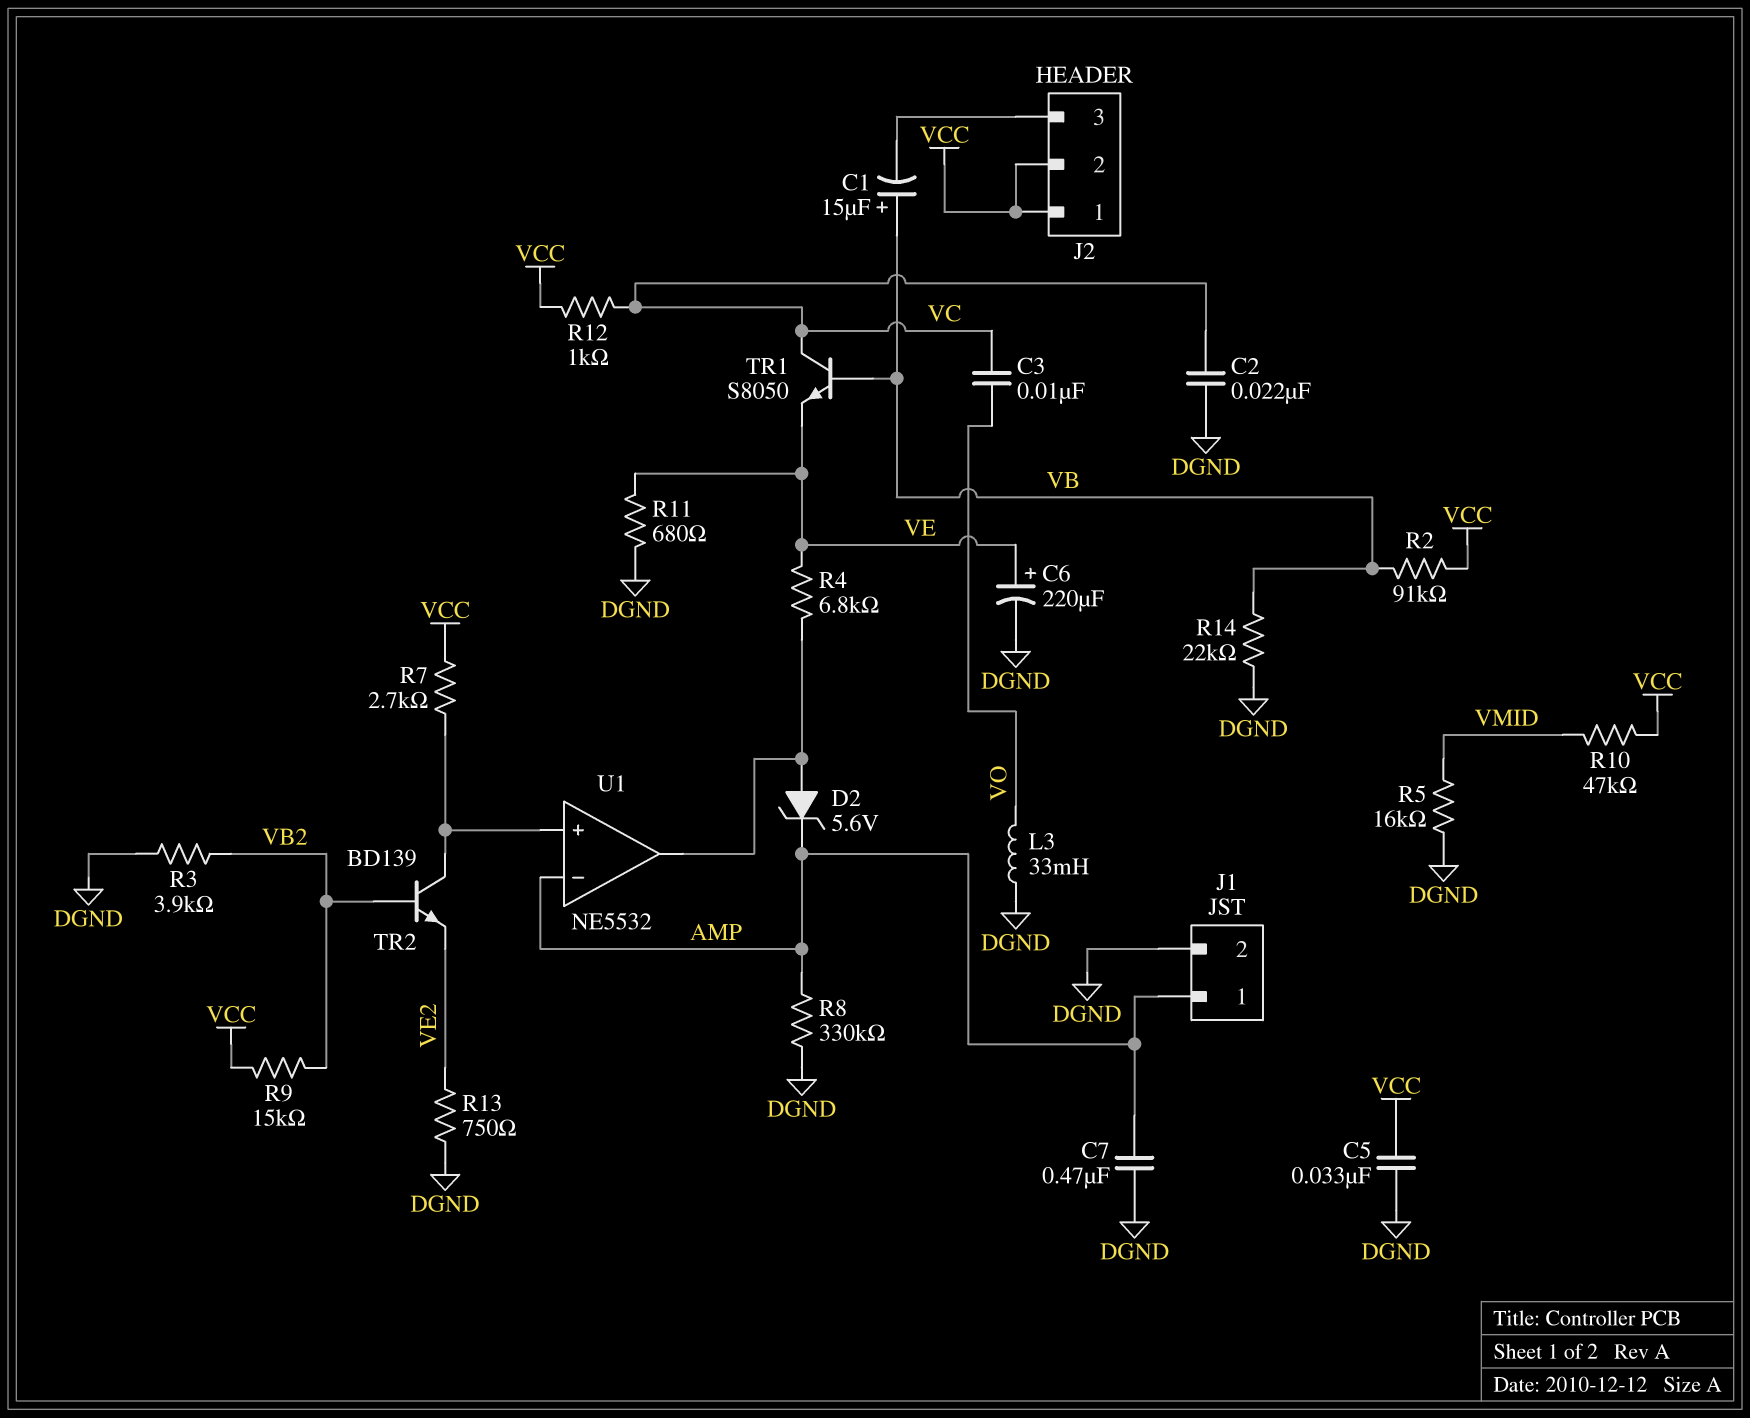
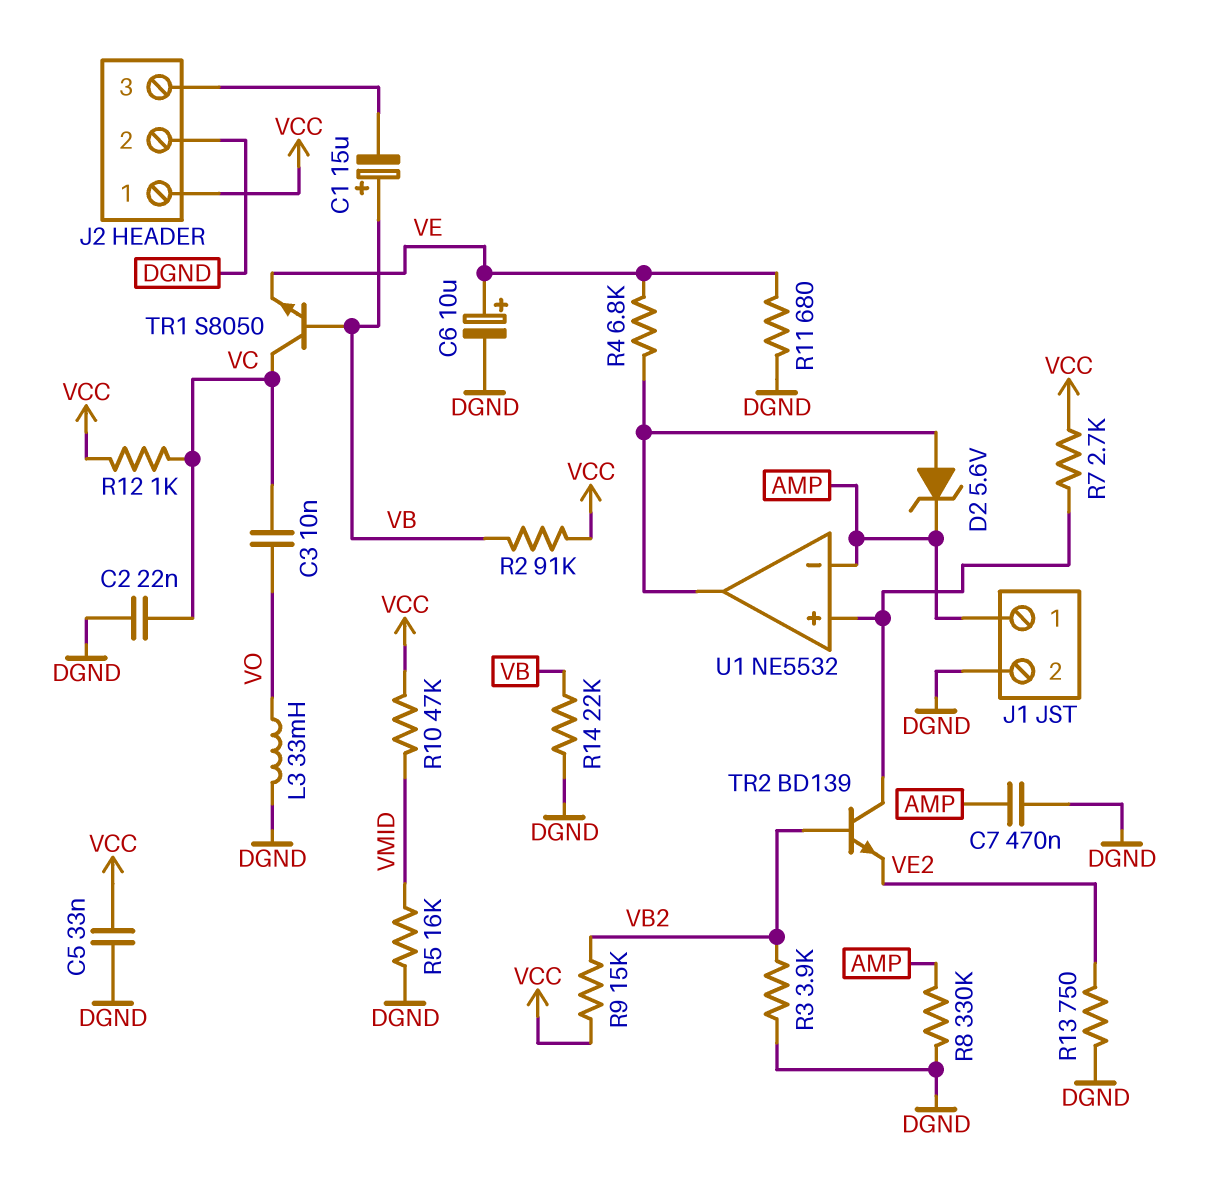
C6: 220uF (plus VE, minus DGND) -> 10uF (plus VE, minus DGND)
J2 pin 2: VCC -> DGND

